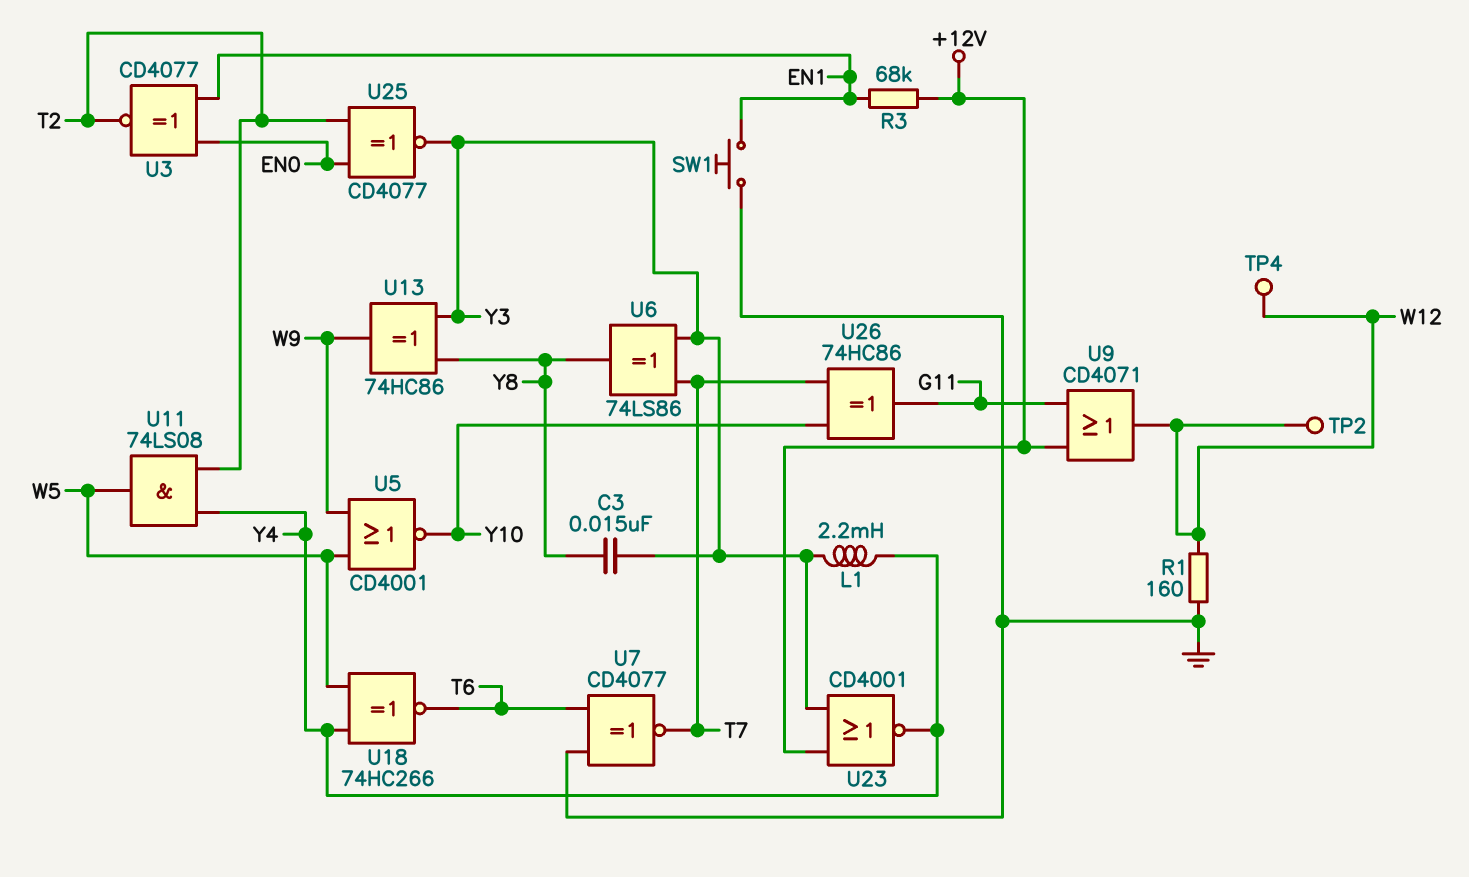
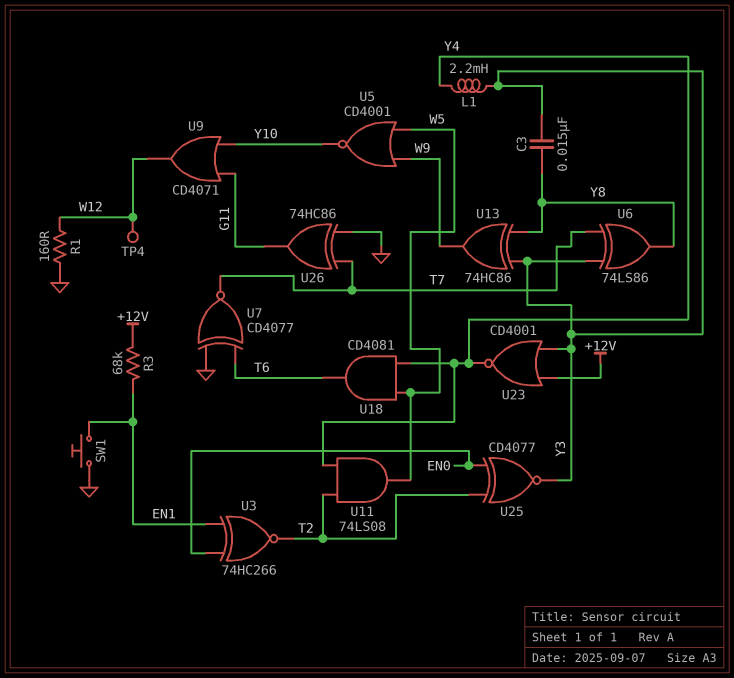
TP2: test point (W12) -> none
U3: XNOR CD4077 (in EN0, in EN1, out T2) -> XNOR 74HC266 (in EN0, in EN1, out T2)
U9: OR CD4071 (in +12V, in G11, out W12) -> OR CD4071 (in G11, in Y10, out W12)
U18: XNOR 74HC266 (in W5, in Y4, out T6) -> AND CD4081 (in W5, in Y4, out T6)
U26: XOR 74HC86 (in T7, in Y10, out G11) -> XOR 74HC86 (in GND, in T7, out G11)

